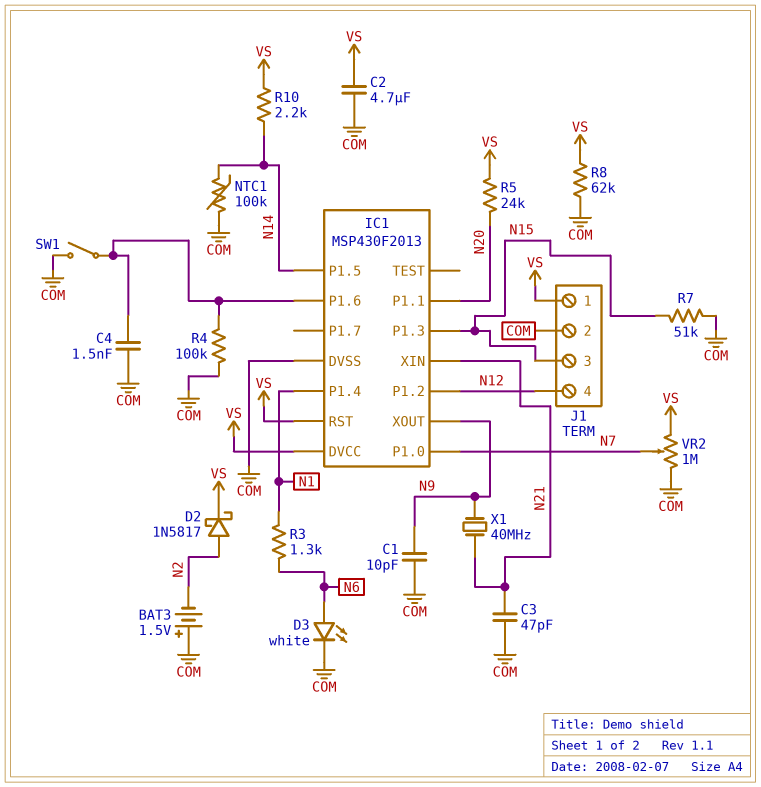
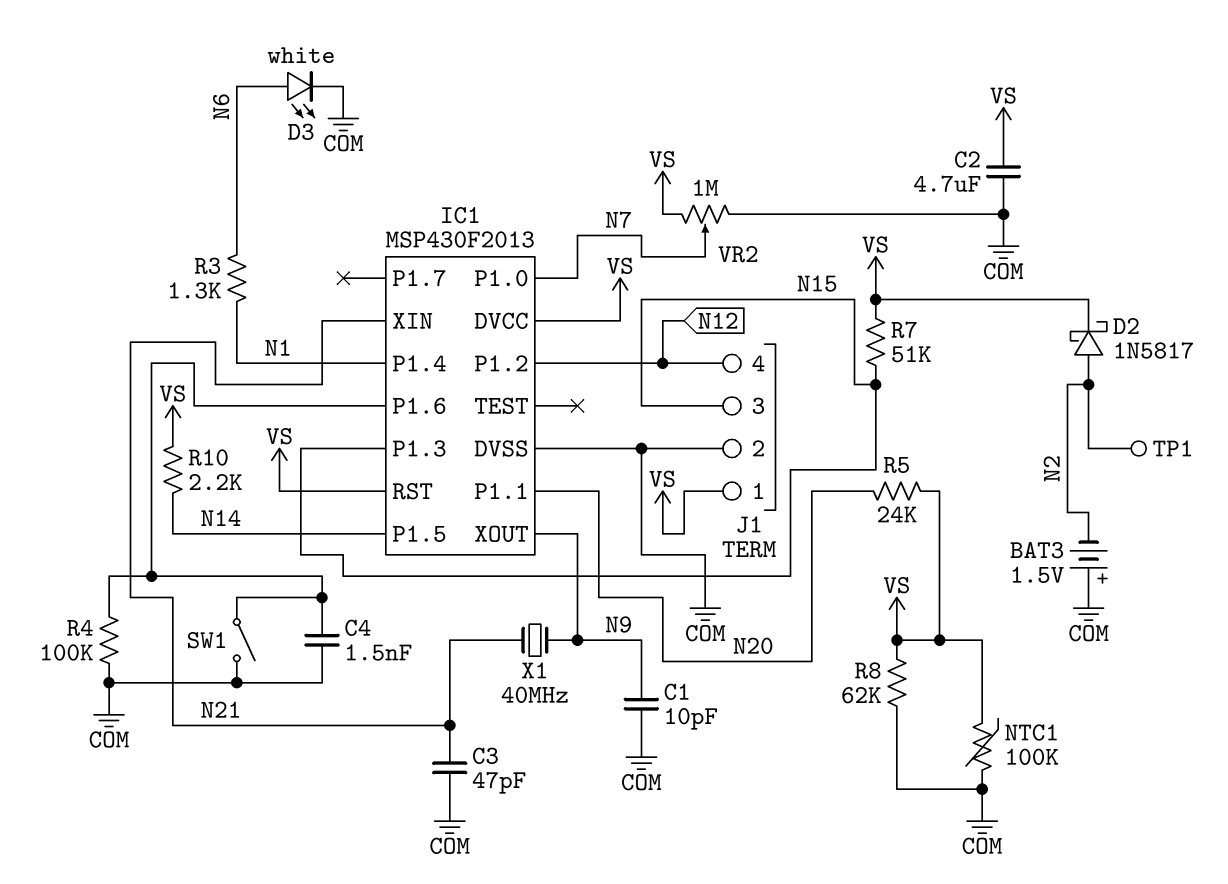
NTC1: 100k (COM, N14) -> 100k (COM, VS)
R7: 51k (COM, N15) -> 51k (N15, VS)
TP1: none -> test point (N2)

